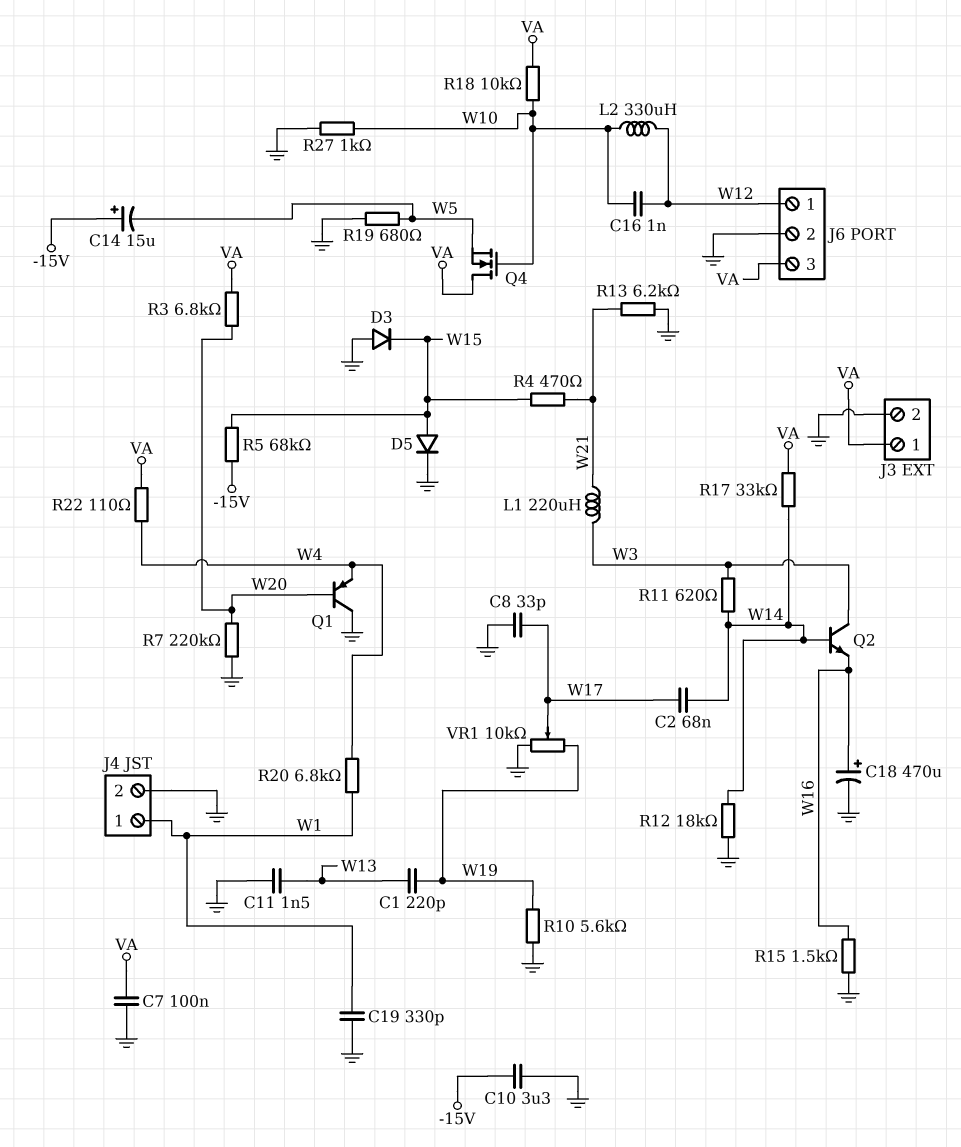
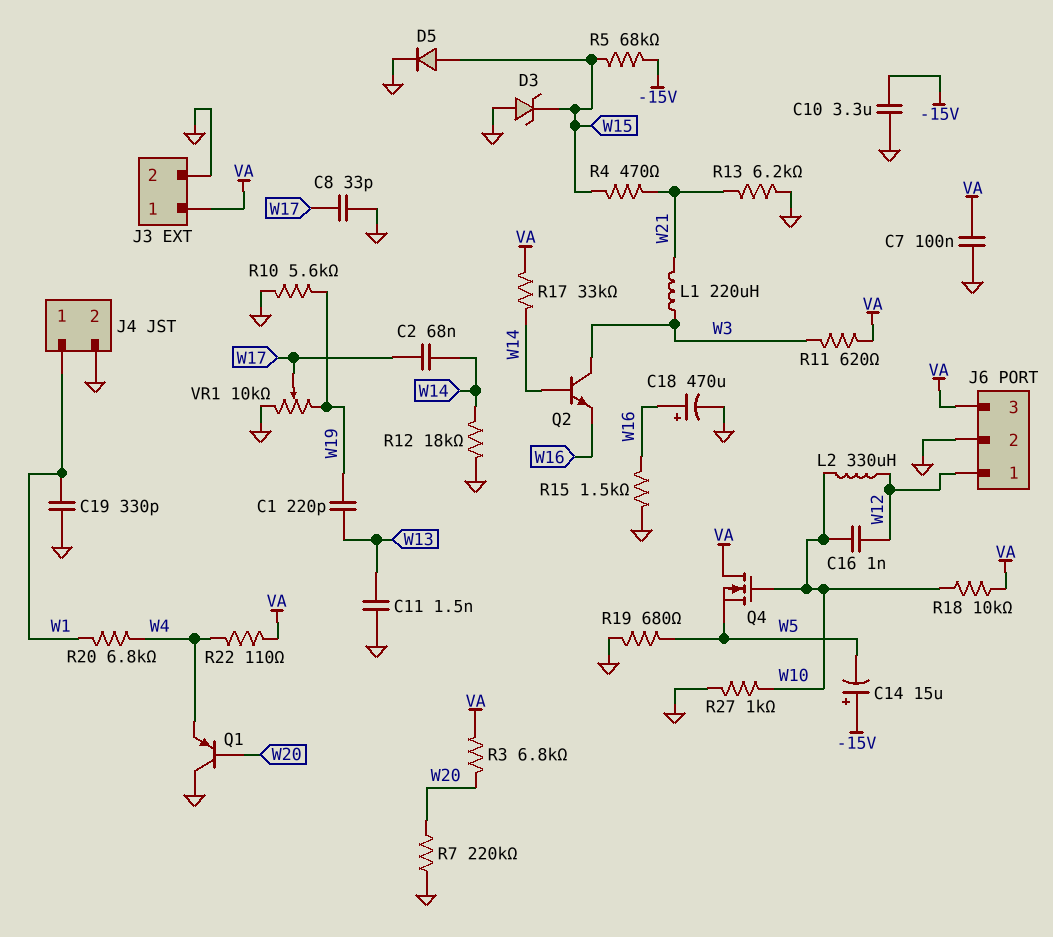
D3: diode (A GND, K W15) -> zener (A GND, K W15)
R11: 620 (W3, W14) -> 620 (VA, W3)

